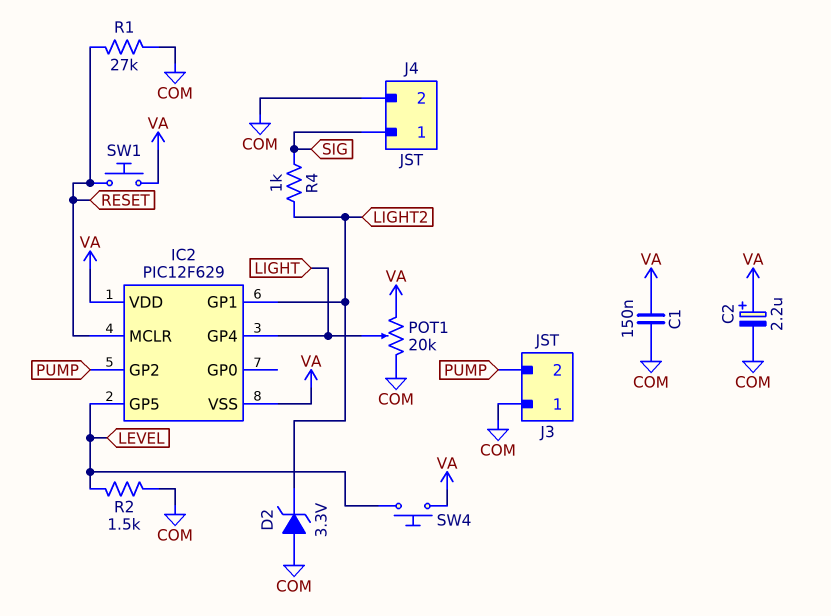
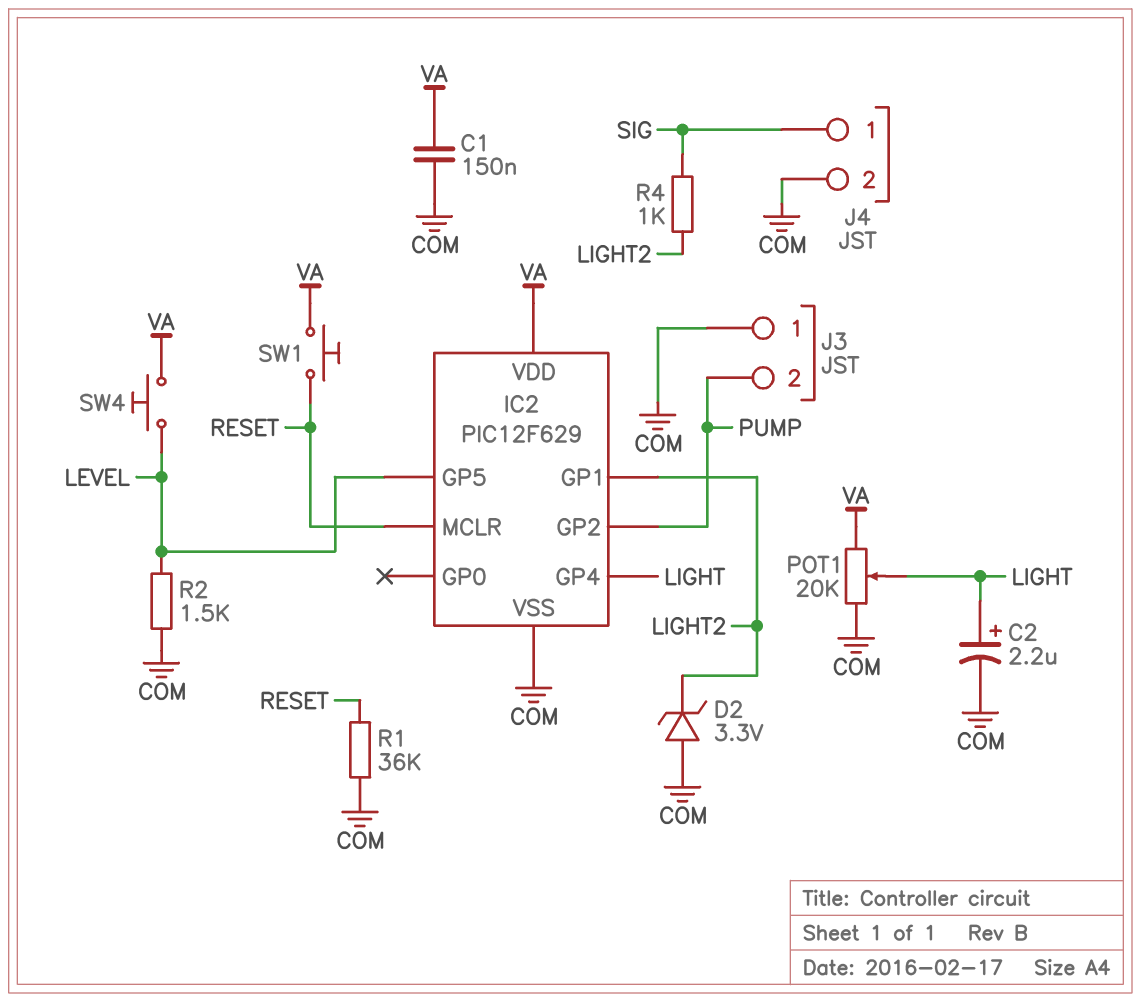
C2: 2.2uF (plus VA, minus COM) -> 2.2uF (plus LIGHT, minus COM)
IC2 pin VSS: VA -> COM
R1: 27k (COM, RESET) -> 36k (COM, RESET)

